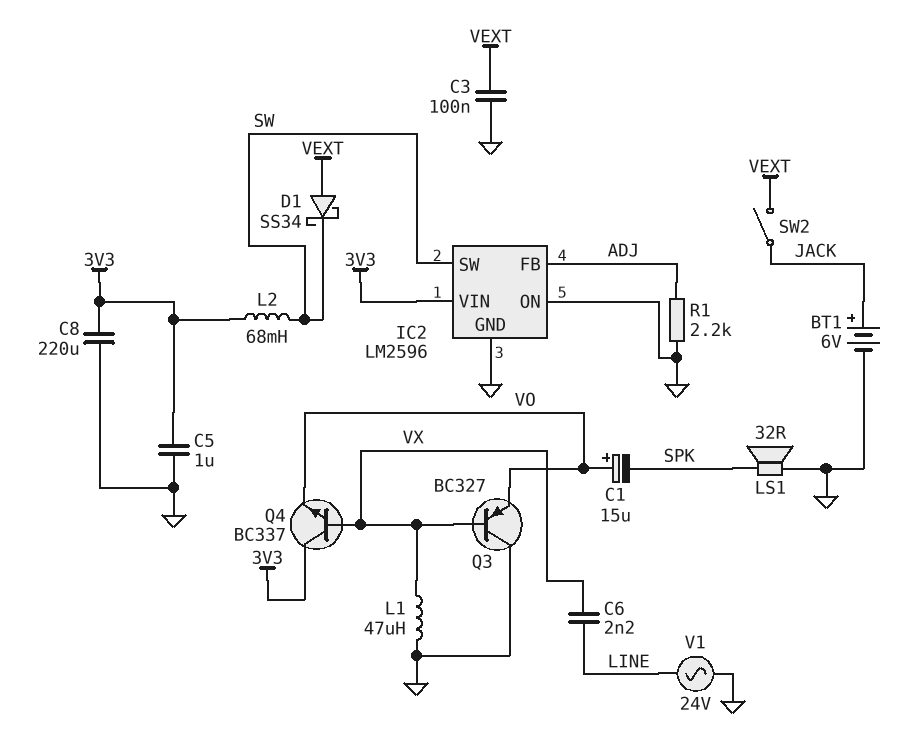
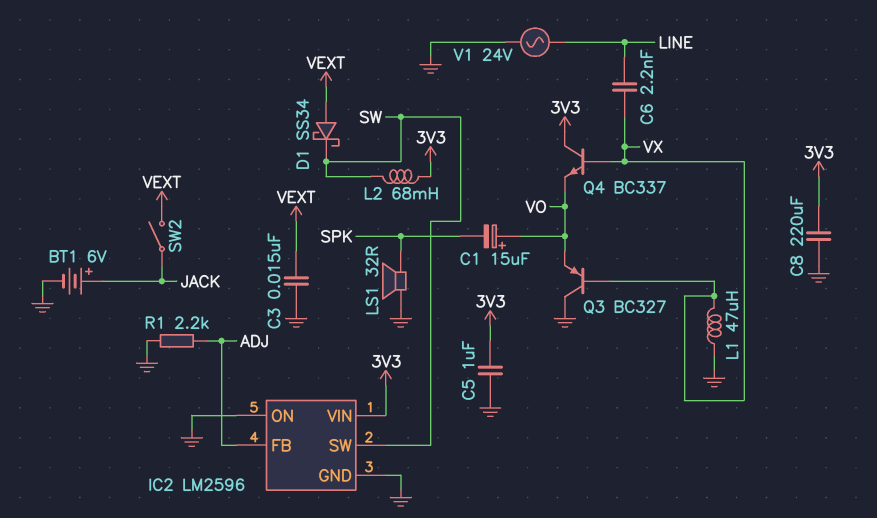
C3: 100nF (GND, VEXT) -> 15nF (GND, VEXT)

